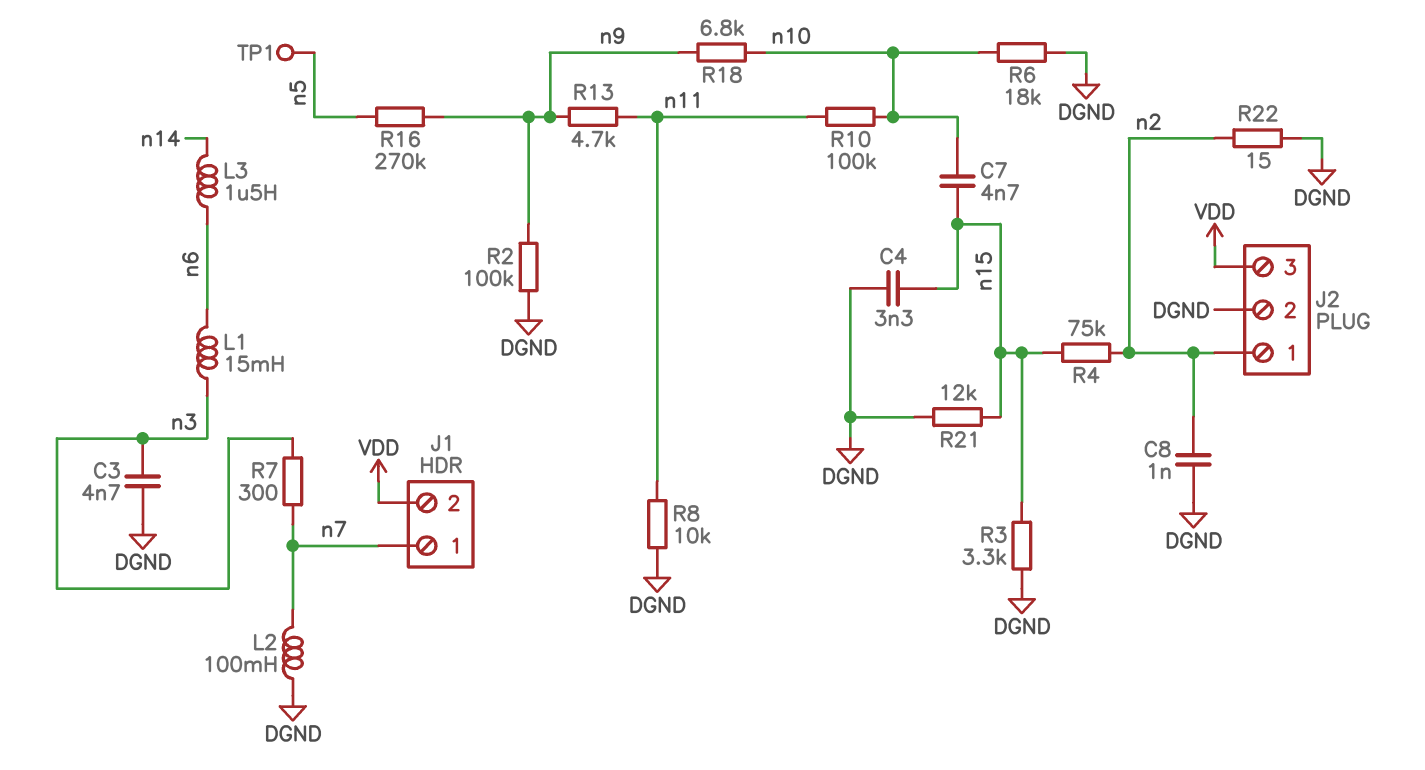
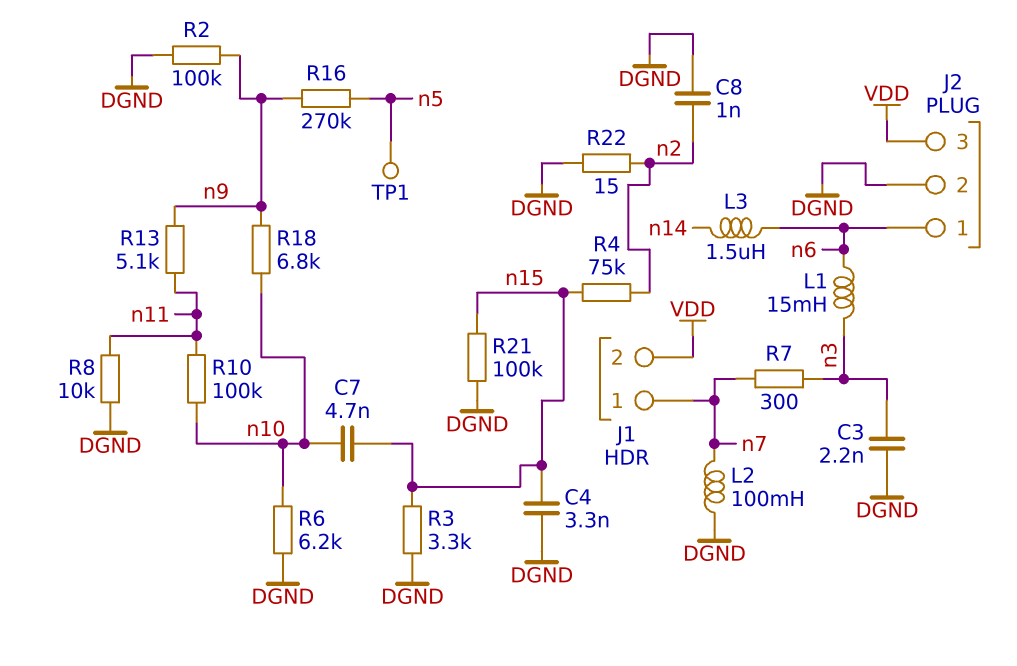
C3: 4.7nF (DGND, n3) -> 2.2nF (DGND, n3)
J2 pin 1: n2 -> n6
R6: 18k (DGND, n10) -> 6.2k (DGND, n10)
R13: 4.7k (n9, n11) -> 5.1k (n9, n11)
R21: 12k (DGND, n15) -> 100k (DGND, n15)

